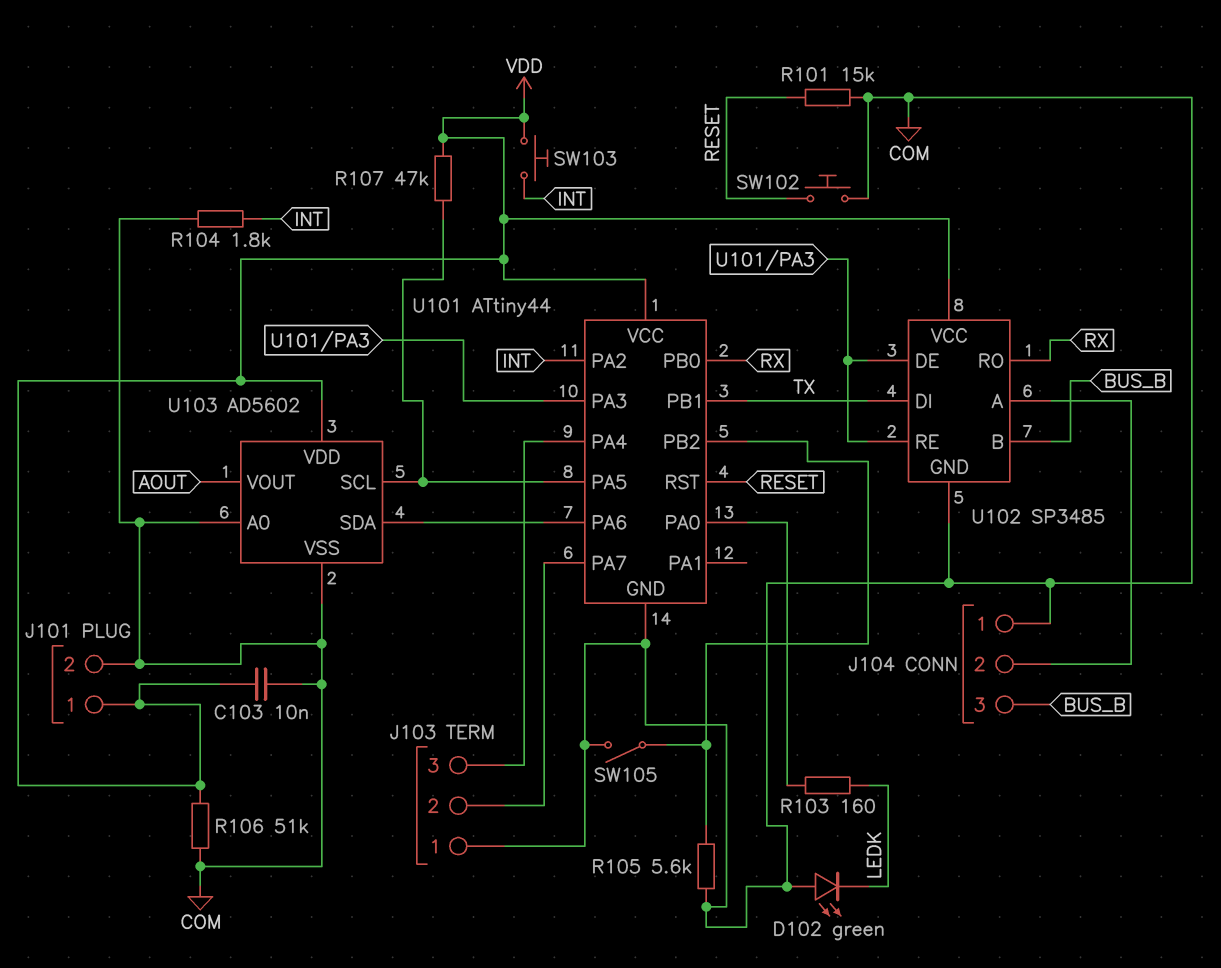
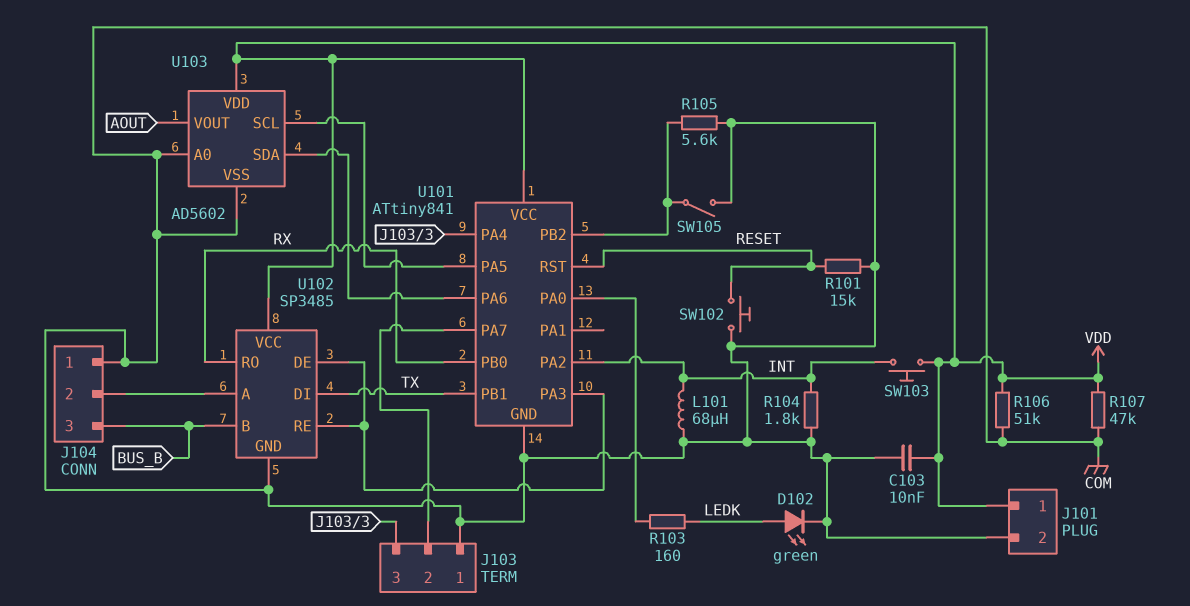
D102: LED green (A COM, K LEDK) -> LED green (A LEDK, K COM)
L101: none -> 68uH (COM, INT)
R107: 47k (U101/PA5, VDD) -> 47k (COM, VDD)
U101: ATtiny44 -> ATtiny841

